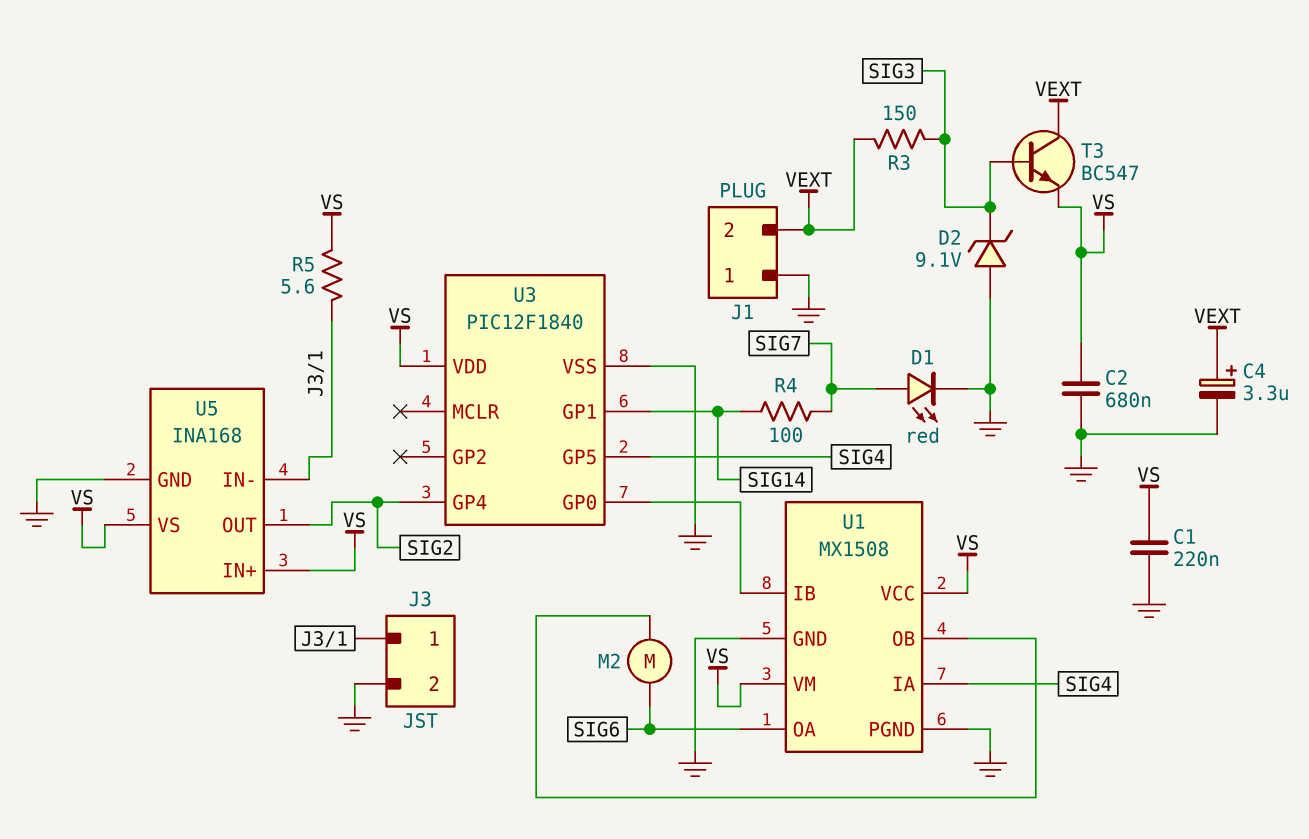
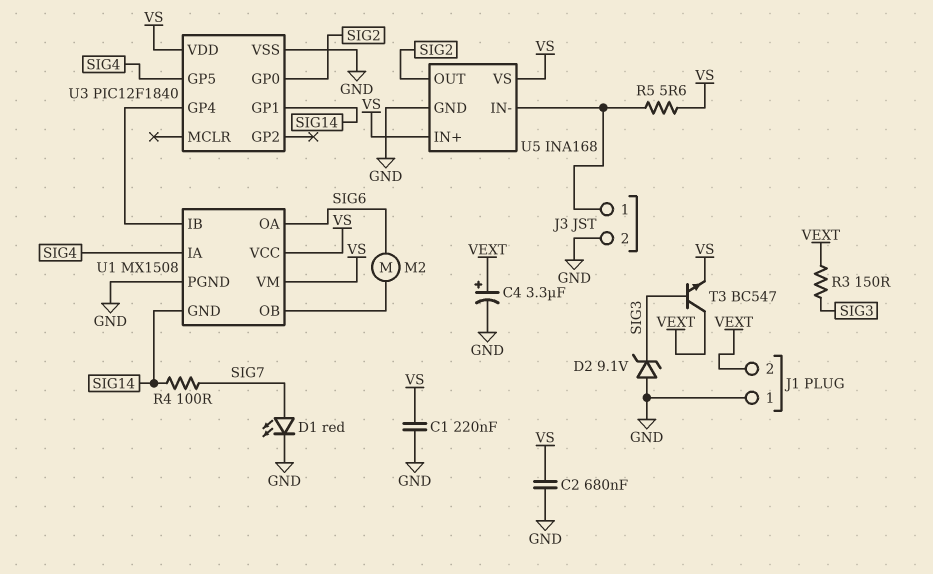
U1 pin GND: GND -> SIG14
U3 pin GP0: U1/IB -> SIG2
U3 pin GP4: SIG2 -> U1/IB

